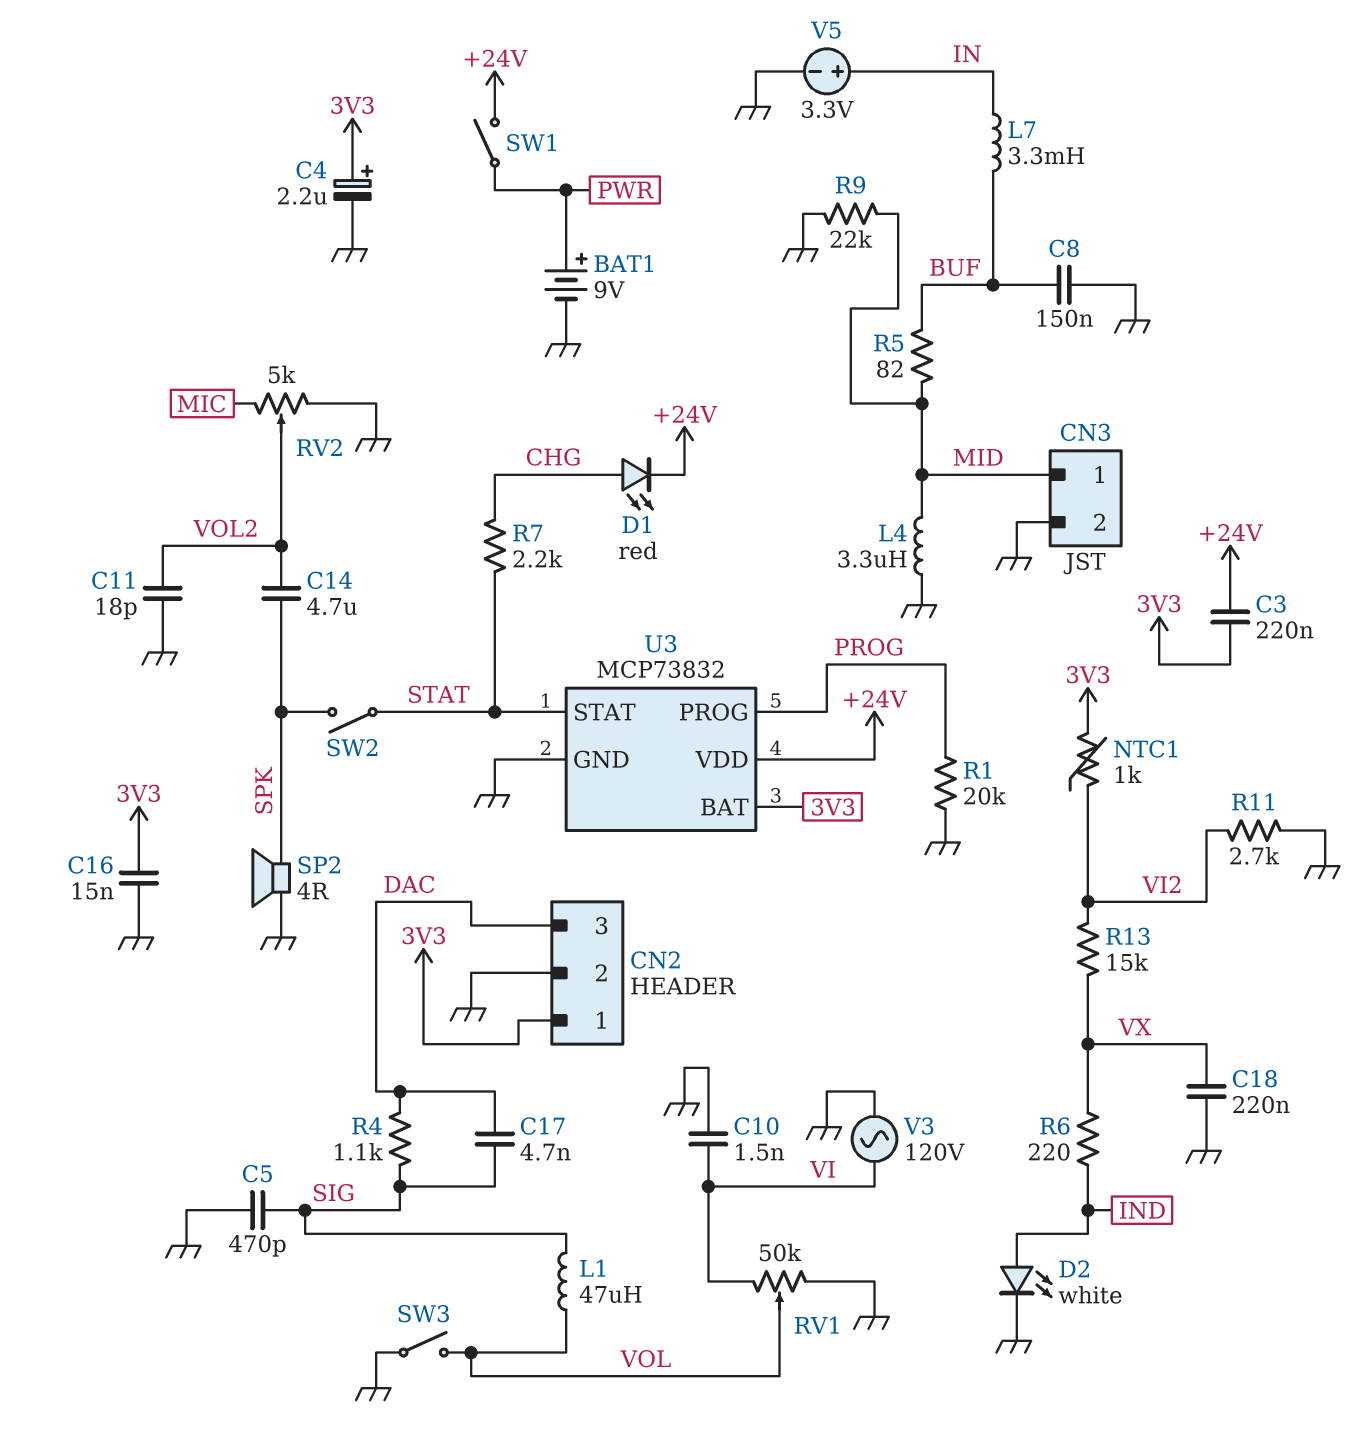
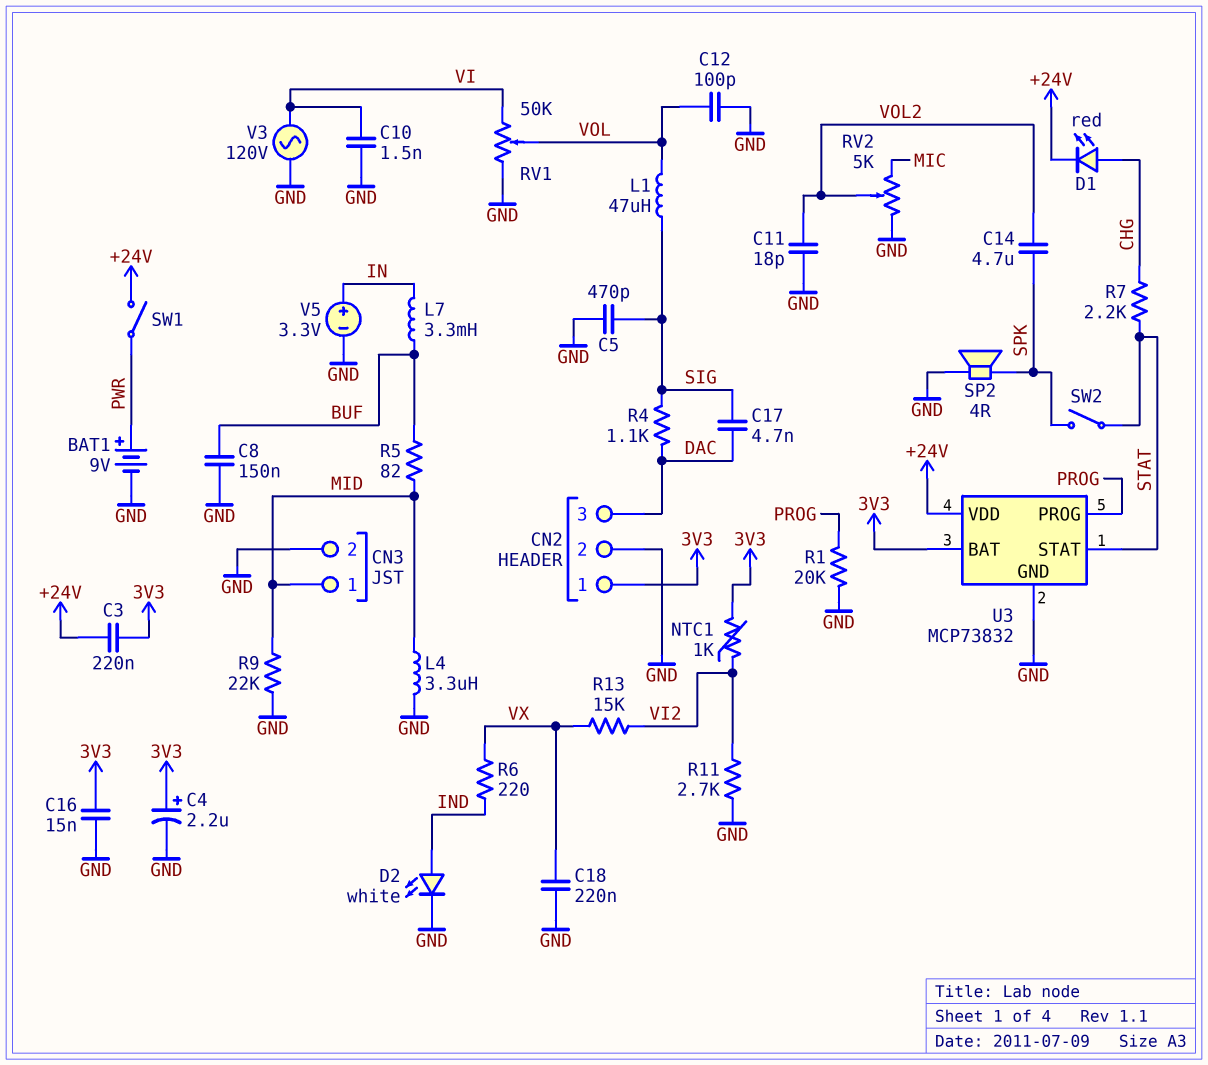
C12: none -> 100pF (GND, VOL)
SW3: switch (GND, VOL) -> none

